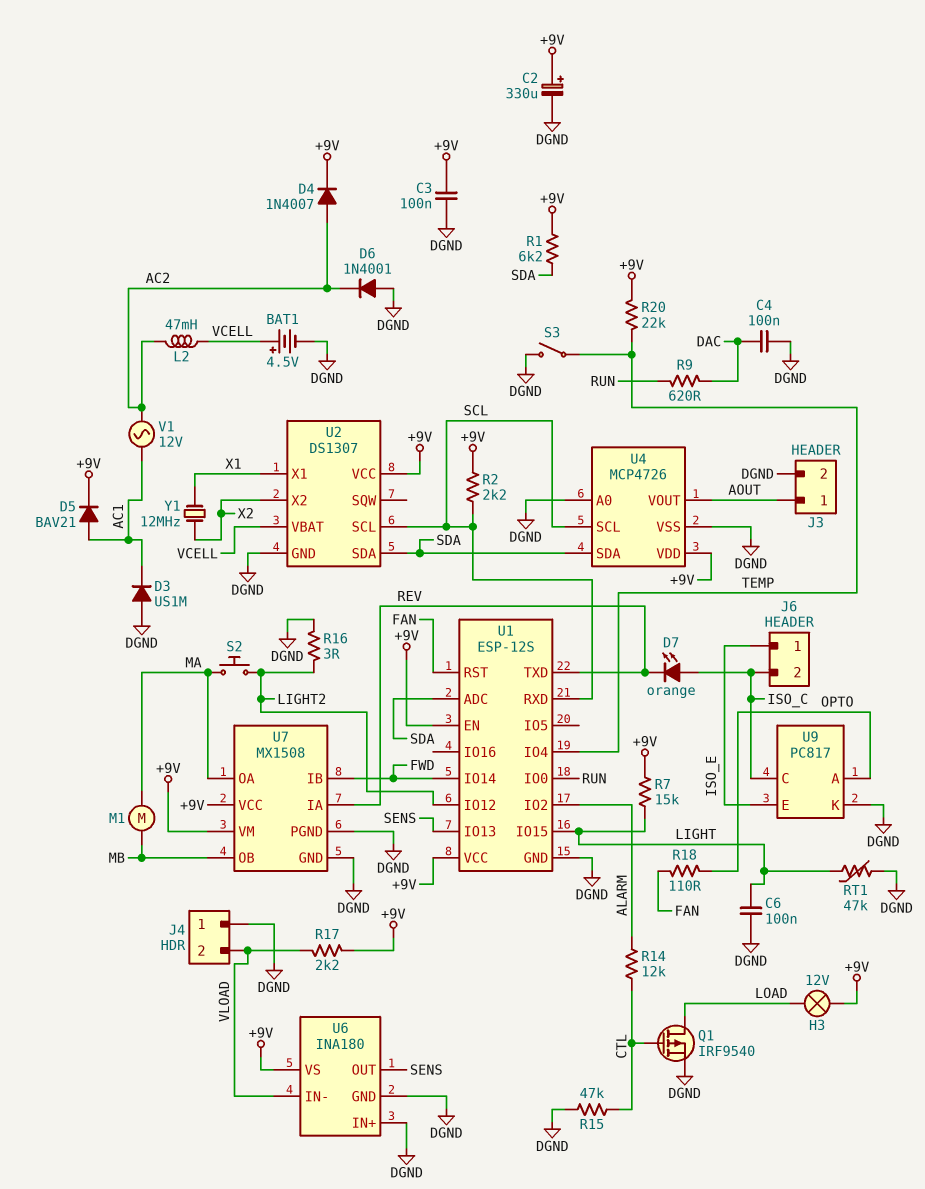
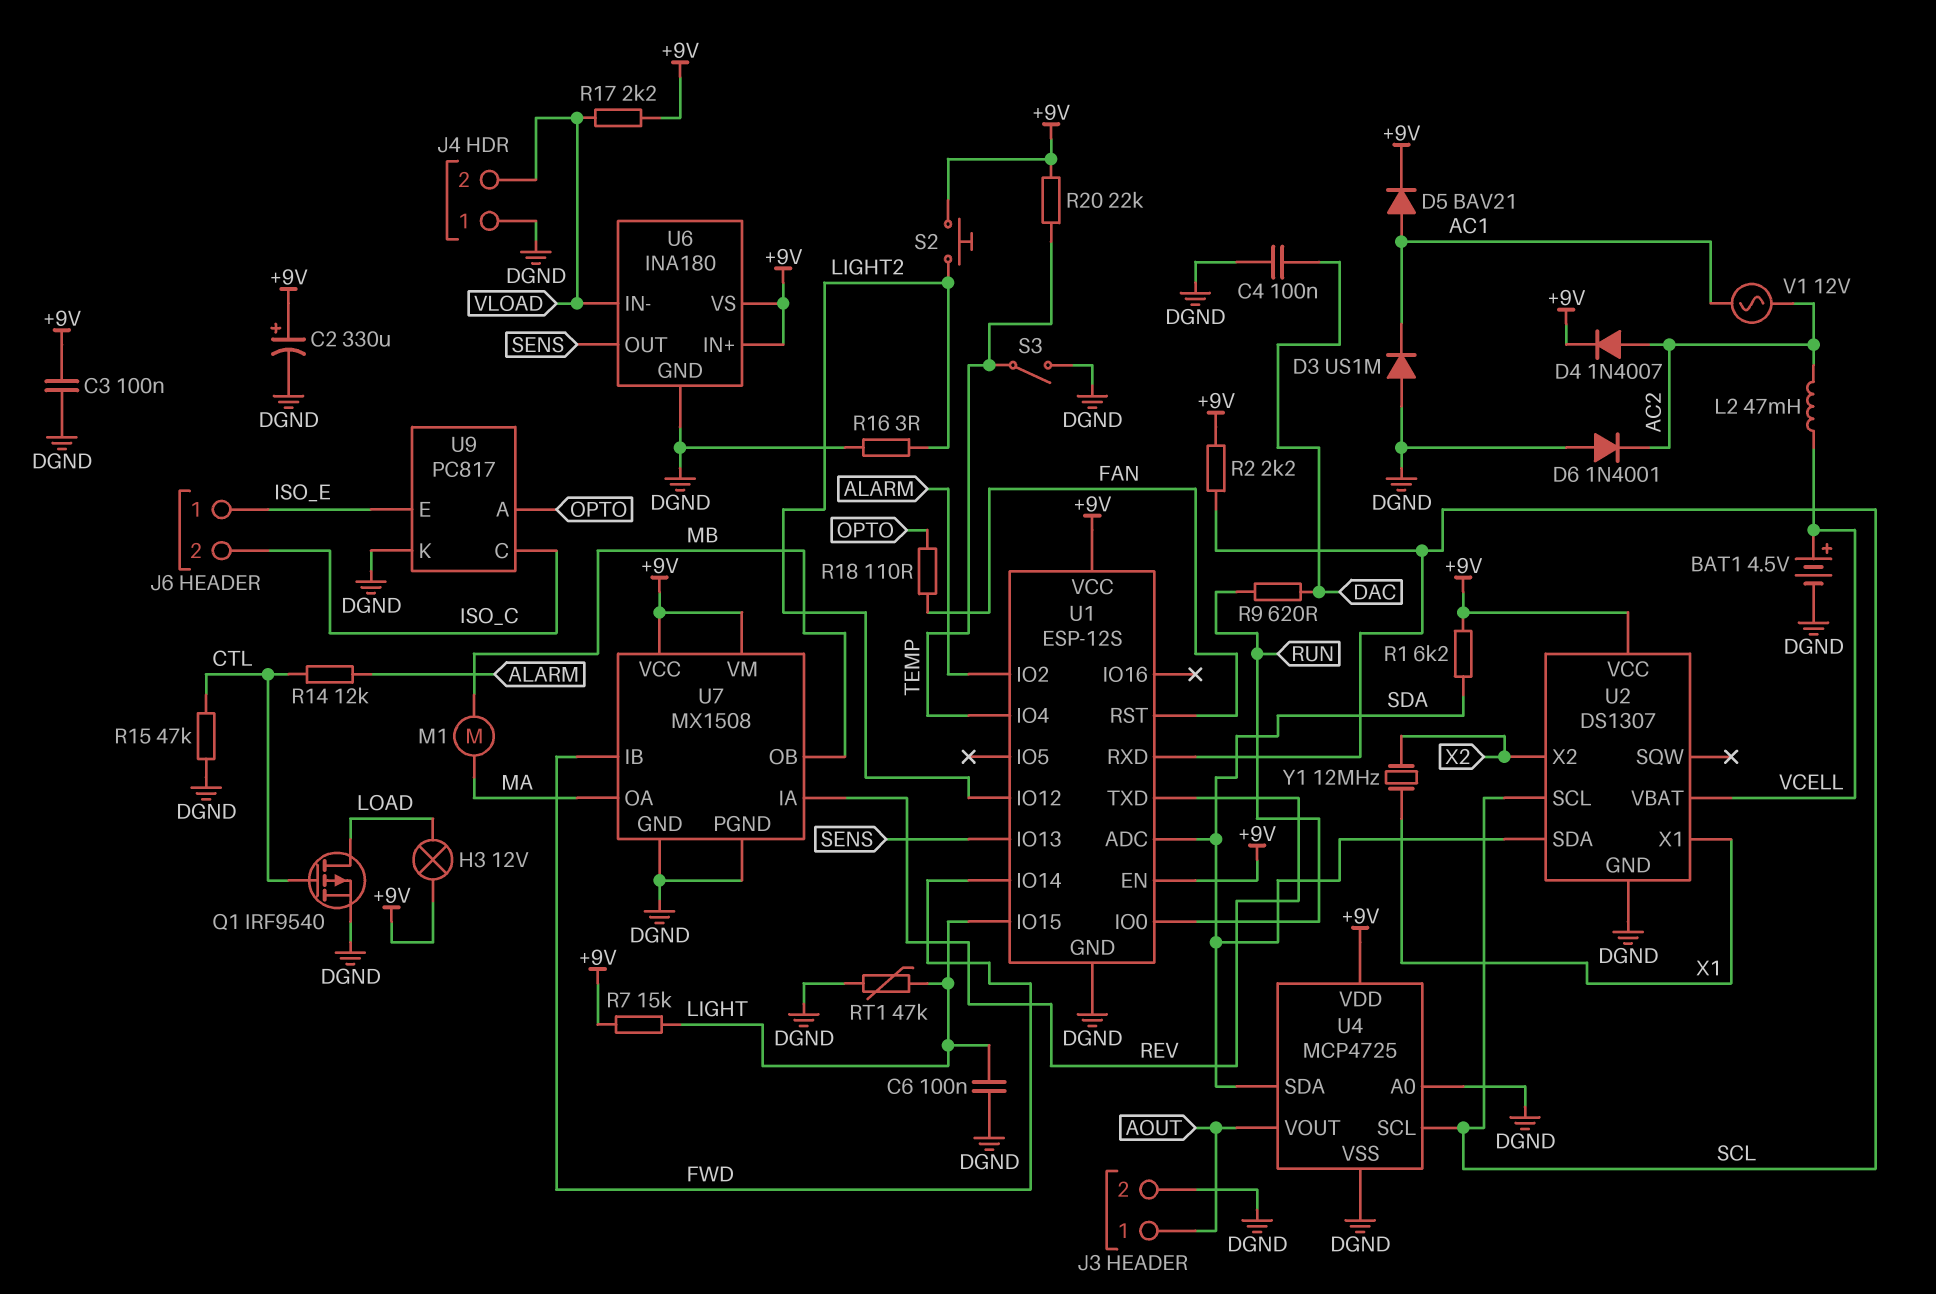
D7: LED orange (A ISO_C, K REV) -> none
S2: button (LIGHT2, MA) -> button (+9V, LIGHT2)
U4: MCP4726 -> MCP4725
U6 pin IN+: DGND -> +9V

